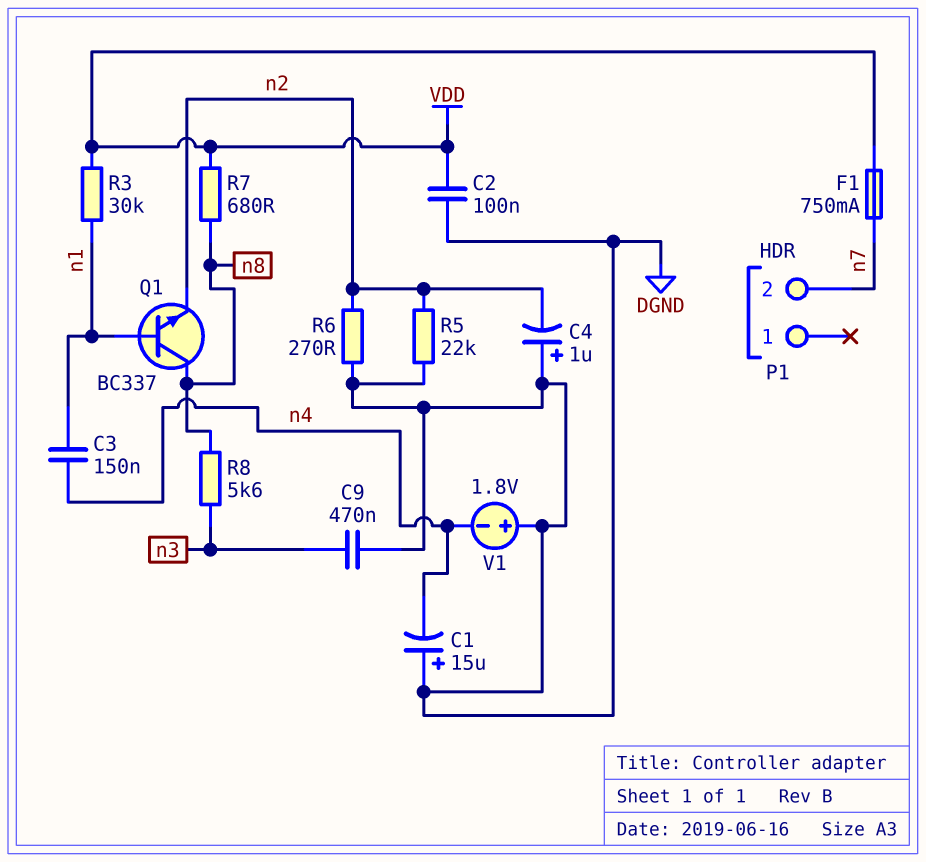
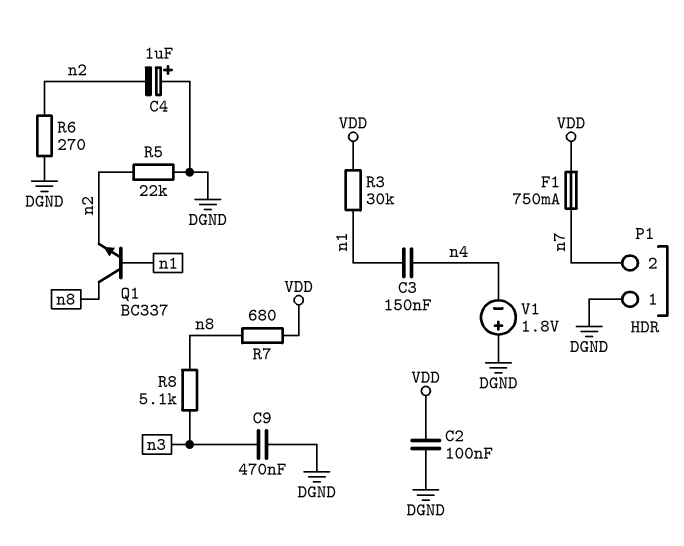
C1: 15uF (plus DGND, minus n4) -> none
P1 pin 1: none -> DGND
R8: 5.6k (n3, n8) -> 5.1k (n3, n8)

